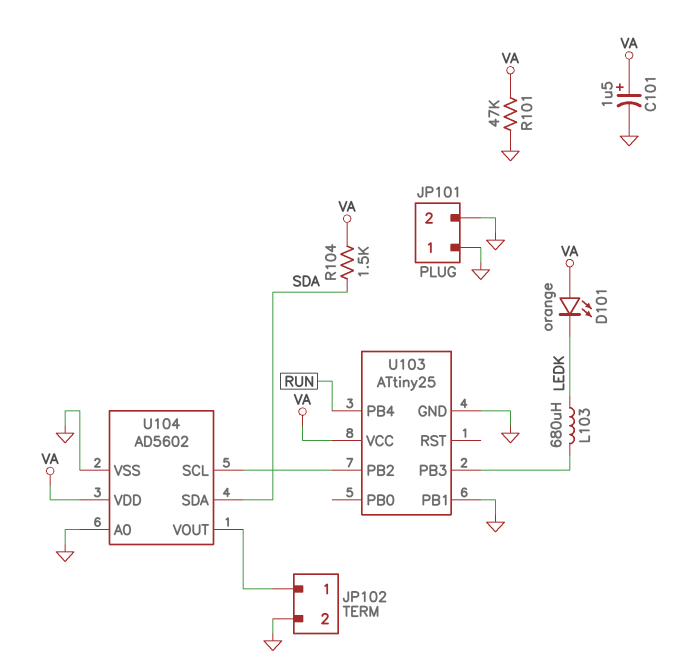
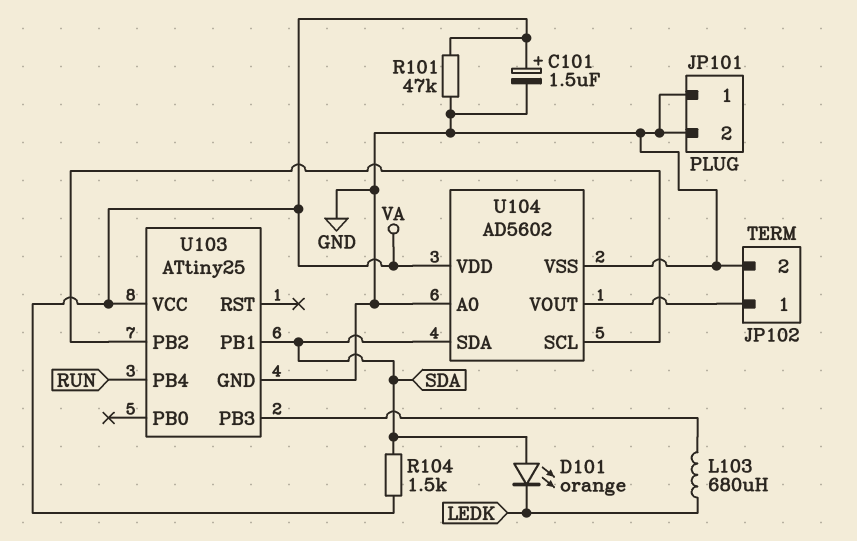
D101: LED orange (A VA, K LEDK) -> LED orange (A SDA, K LEDK)
U103 pin PB1: GND -> SDA

